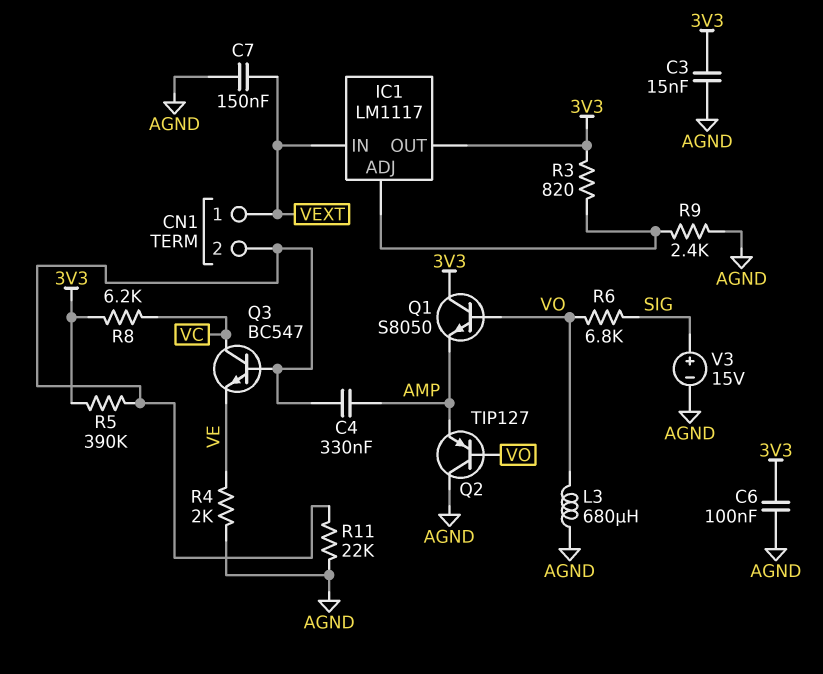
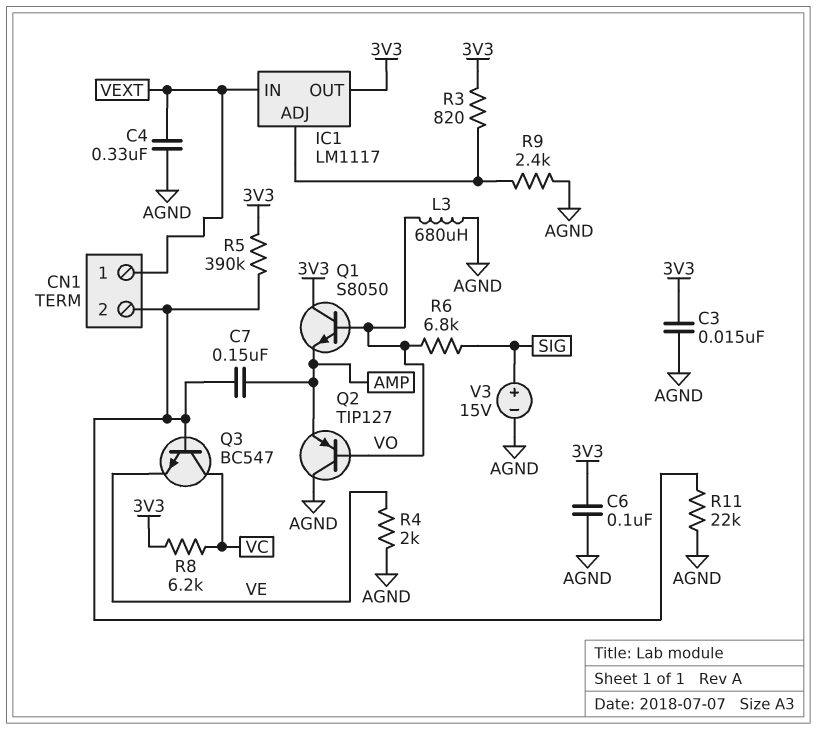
C4: 330nF (AMP, CN1/2) -> 330nF (AGND, VEXT)
C7: 150nF (AGND, VEXT) -> 150nF (AMP, CN1/2)

